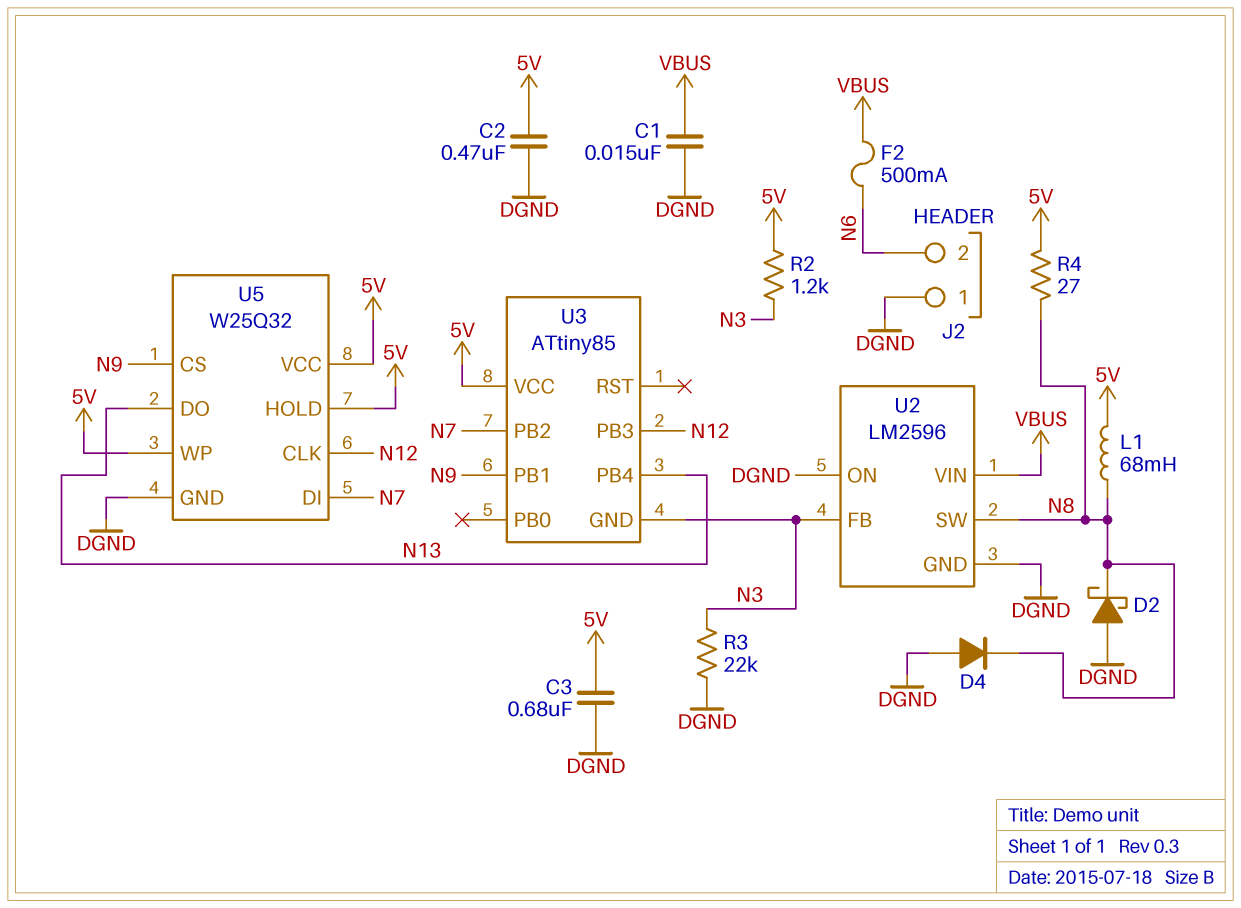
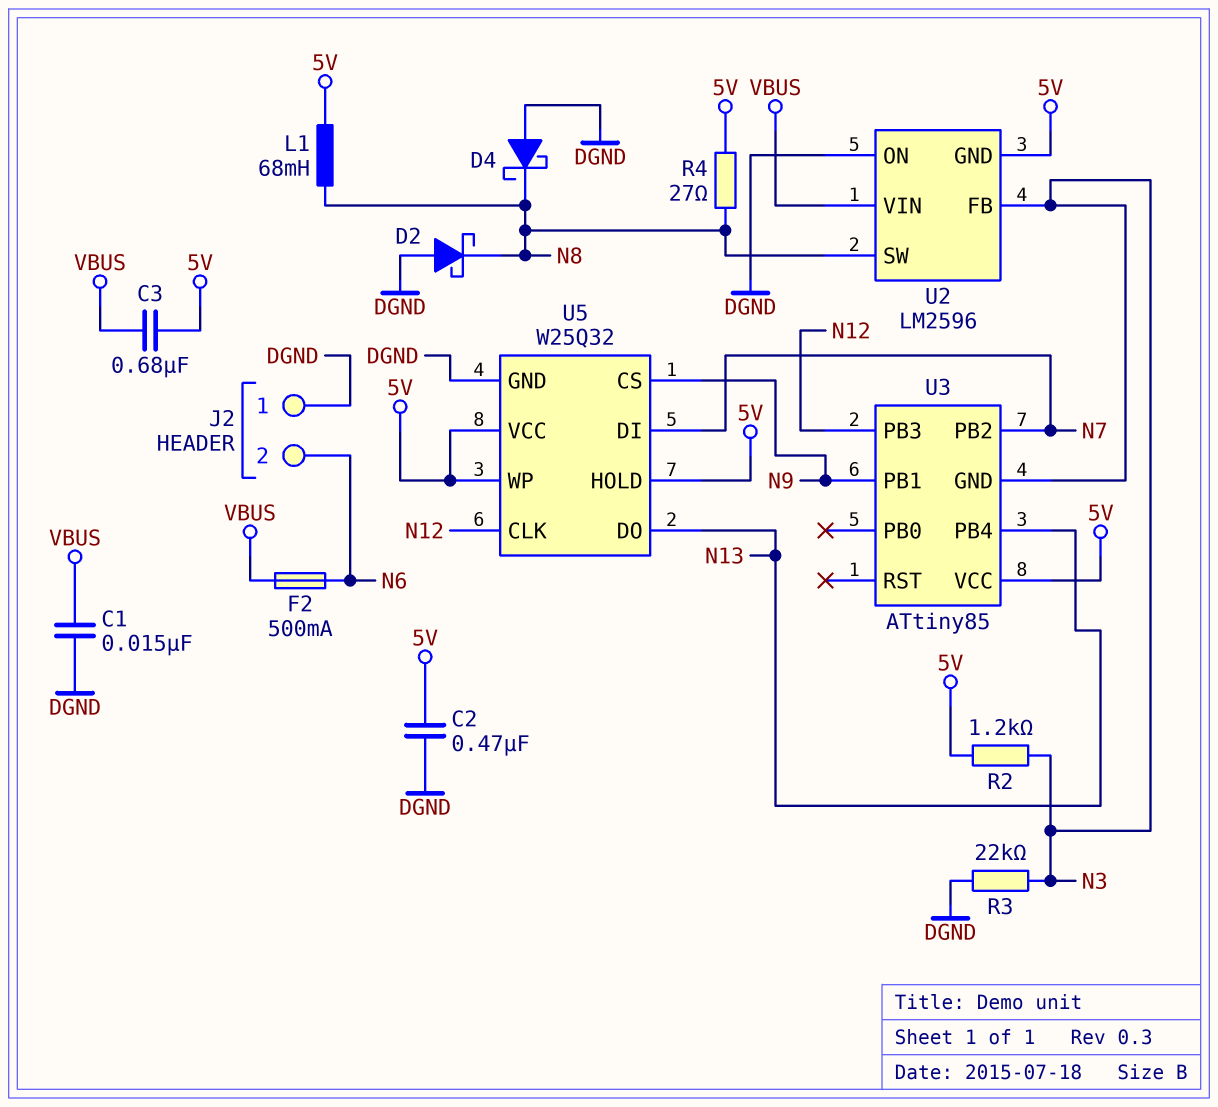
C3: 680nF (5V, DGND) -> 680nF (5V, VBUS)
D4: diode (A DGND, K N8) -> schottky (A DGND, K N8)
U2 pin GND: DGND -> 5V

